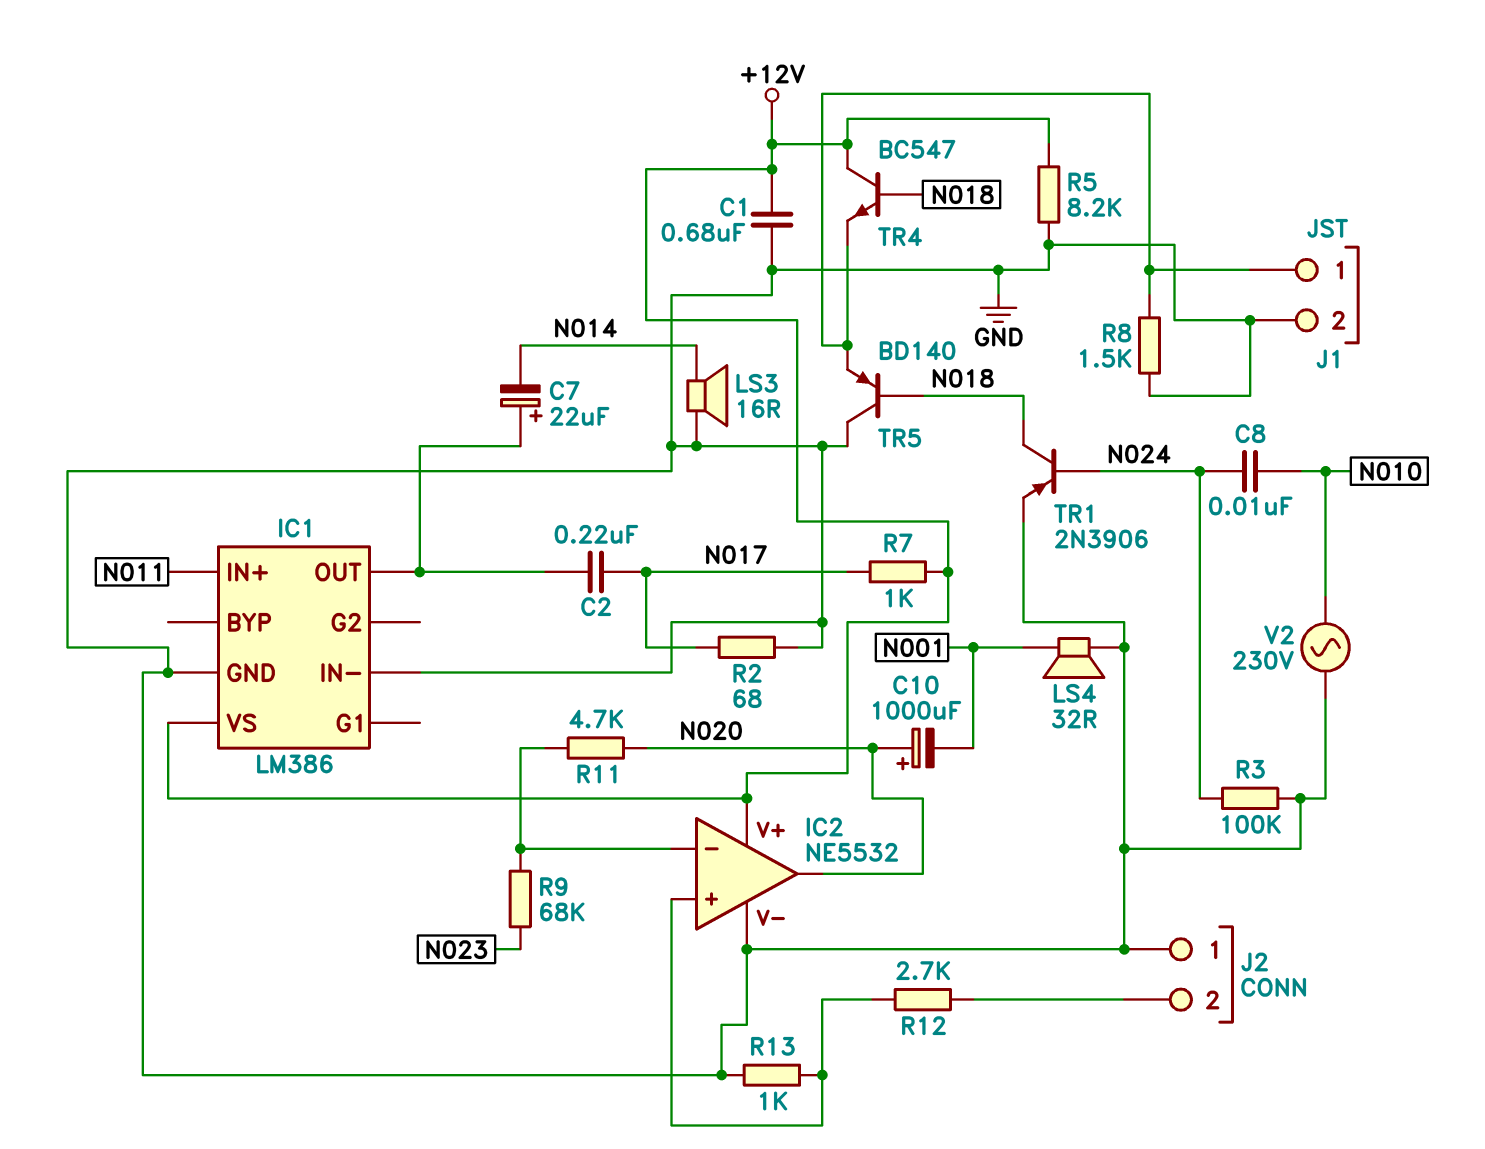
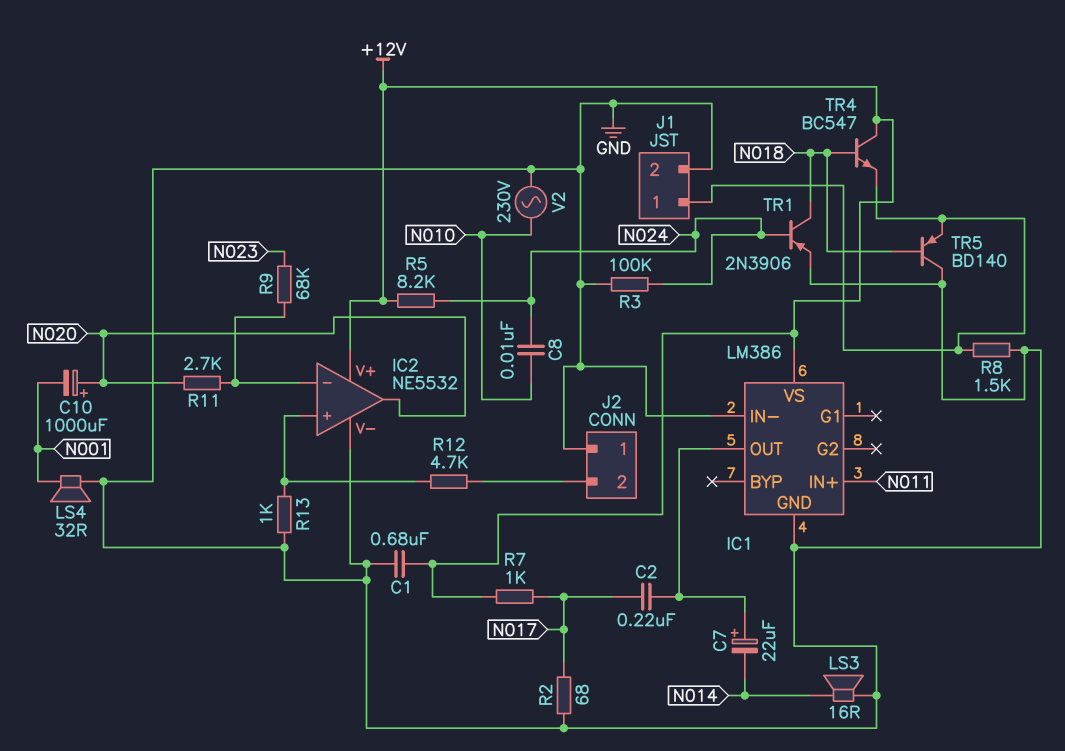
R5: 8.2k (+12V, GND) -> 8.2k (+12V, N024)
R11: 4.7k (IC2/in-, N020) -> 2.7k (IC2/in-, N020)
R12: 2.7k (IC2/in+, J2/2) -> 4.7k (IC2/in+, J2/2)

